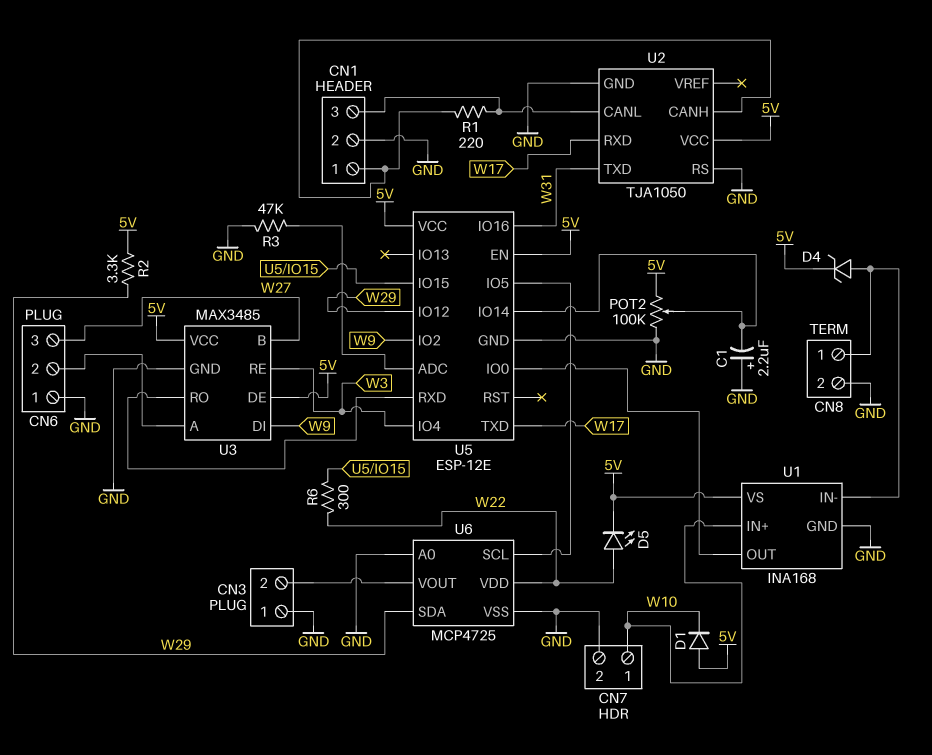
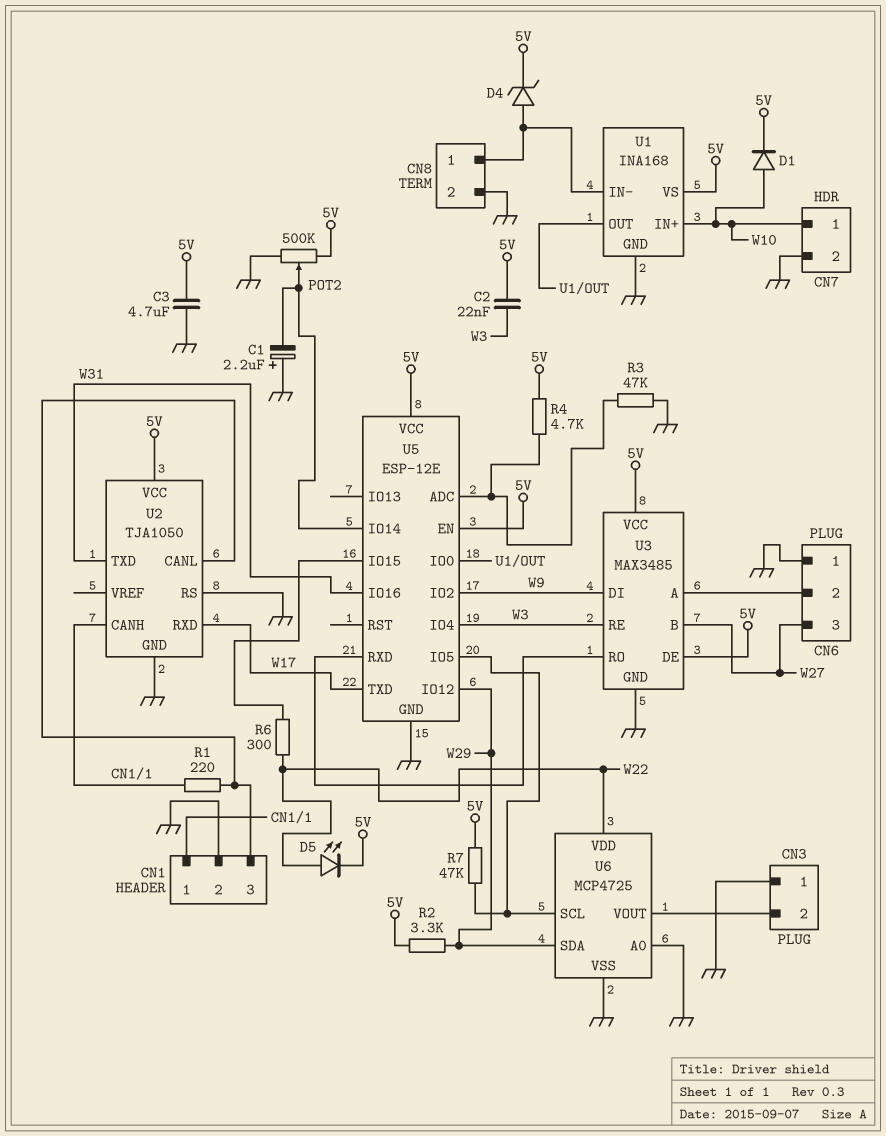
C2: none -> 22nF (5V, W3)
C3: none -> 4.7uF (5V, GND)
D1: diode (A 5V, K W10) -> diode (A W10, K 5V)
POT2: 100k (5V, GND, wiper U5/IO14) -> 500k (5V, GND, wiper U5/IO14)
R4: none -> 4.7k (5V, U5/ADC)
R7: none -> 47k (5V, U5/IO5)

